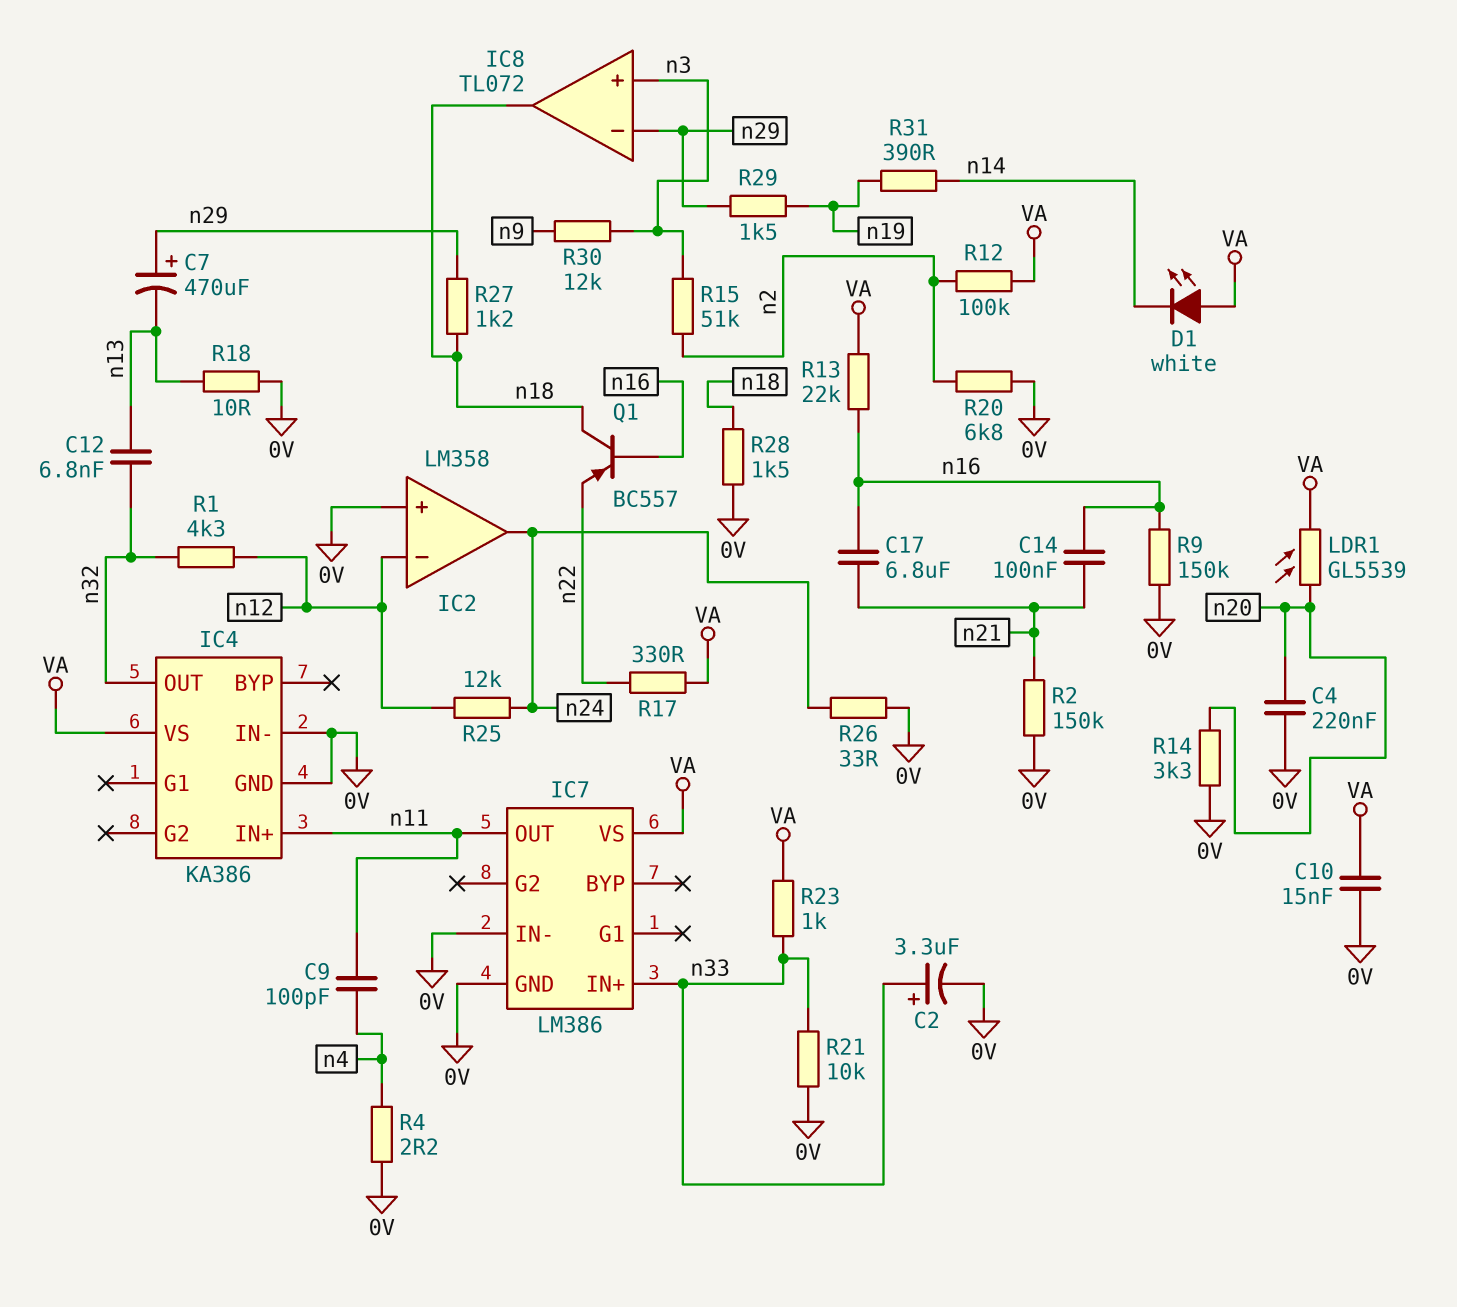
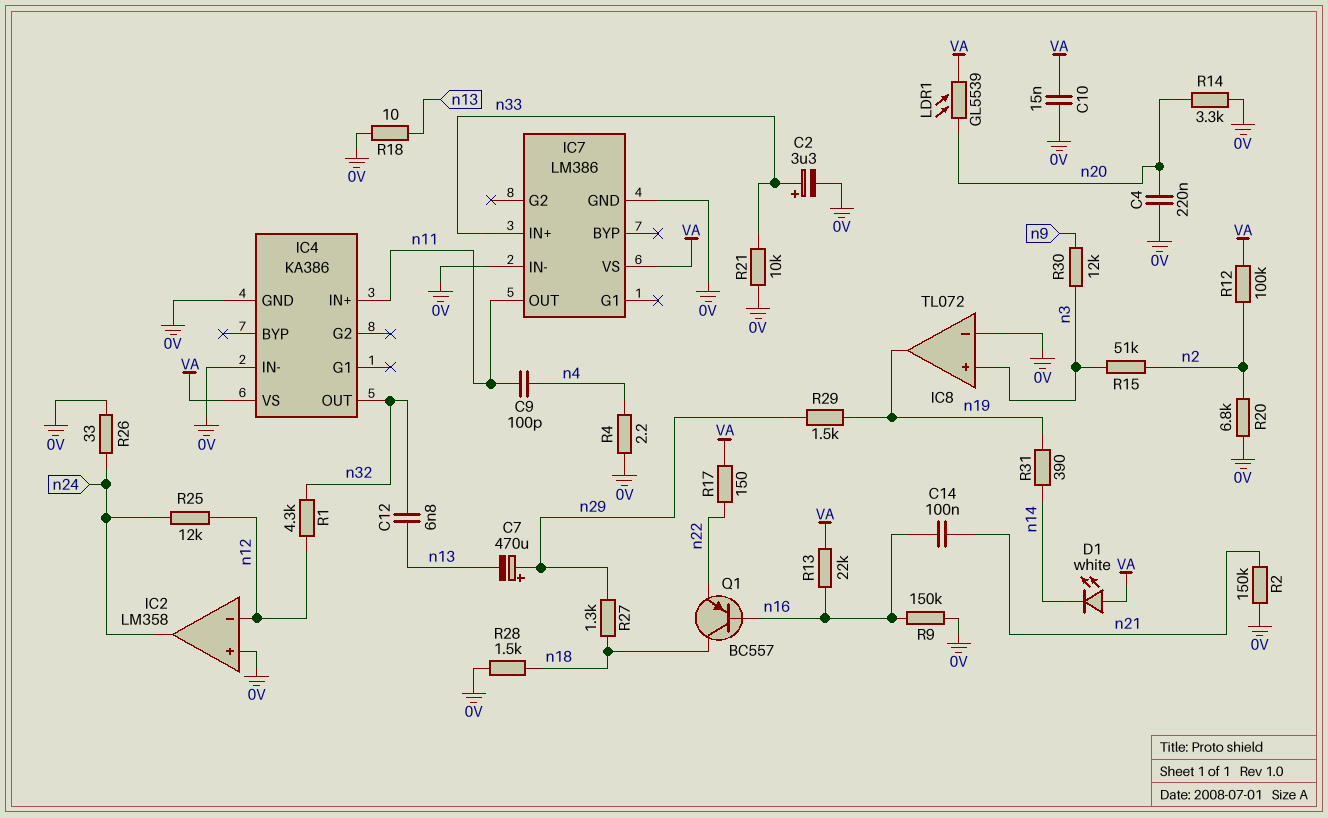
C17: 6.8uF (n16, n21) -> none
IC8 pin in-: n29 -> 0V
IC8 pin out: n18 -> n19
R17: 330 (VA, n22) -> 150 (VA, n22)
R23: 1k (VA, n33) -> none
R27: 1.2k (n18, n29) -> 1.3k (n18, n29)

